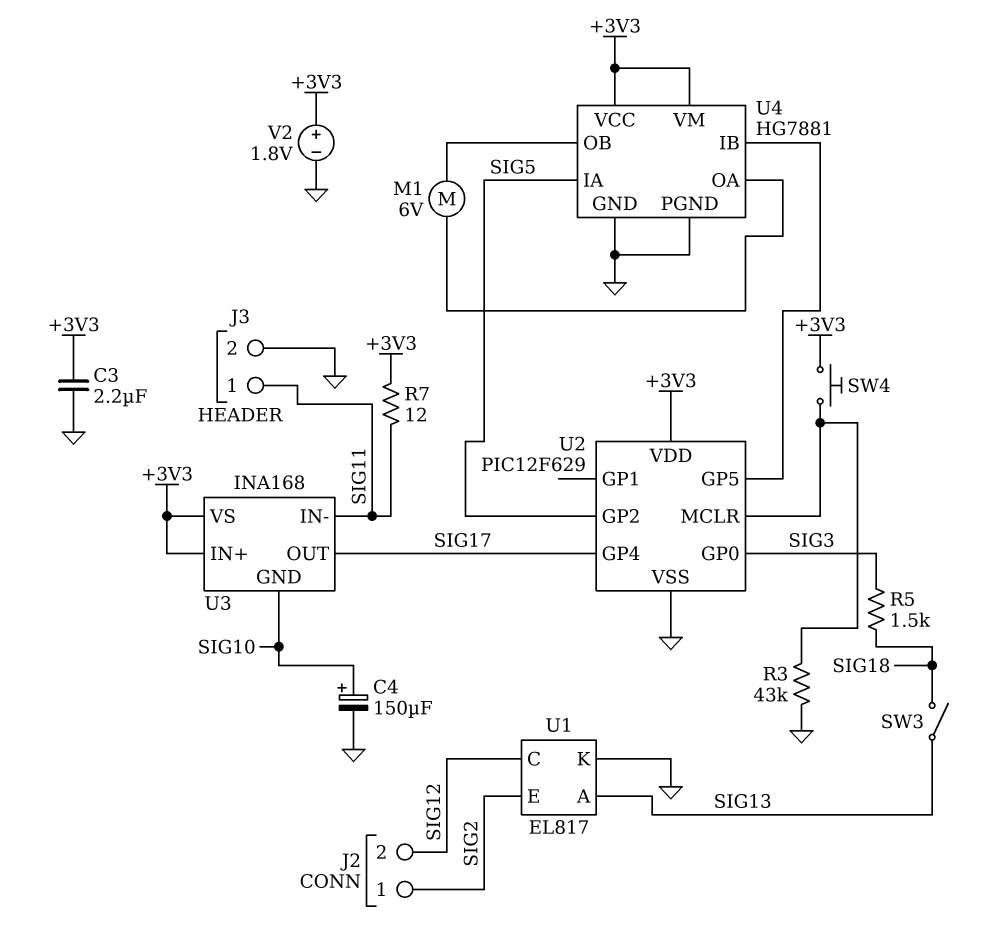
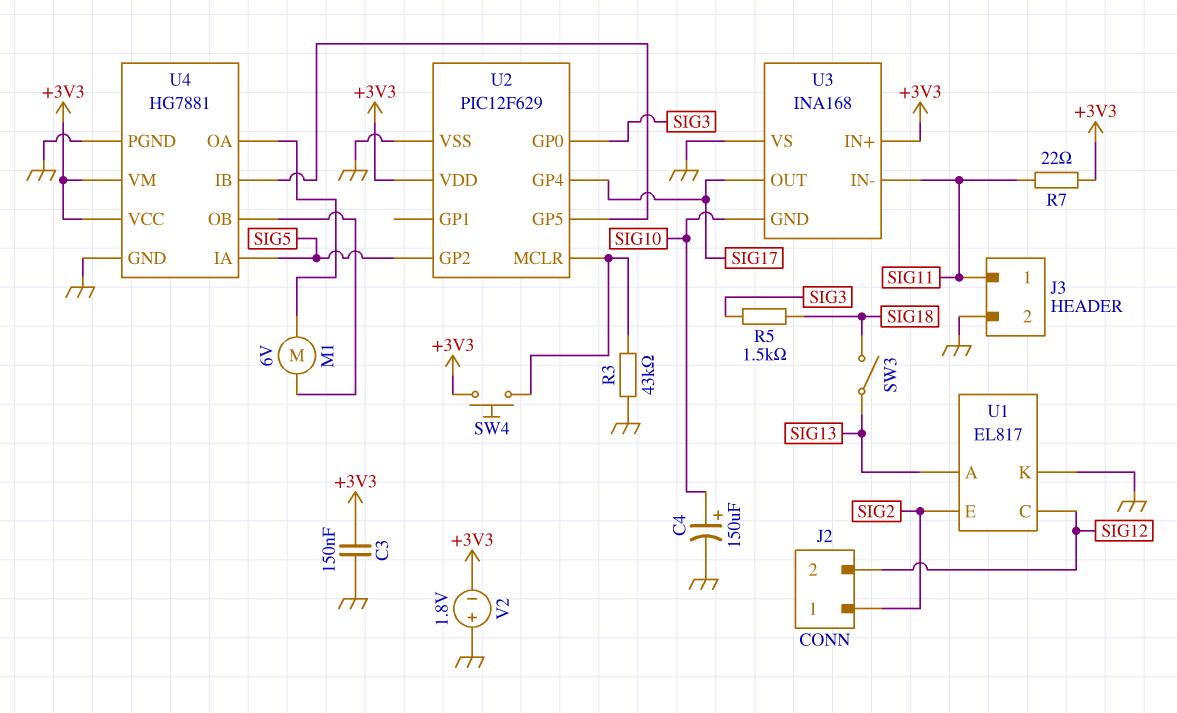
C3: 2.2uF (+3V3, GND) -> 150nF (+3V3, GND)
R7: 12 (+3V3, SIG11) -> 22 (+3V3, SIG11)
U3 pin VS: +3V3 -> GND
V2: 1.8V (plus +3V3, minus GND) -> 1.8V (plus GND, minus +3V3)

